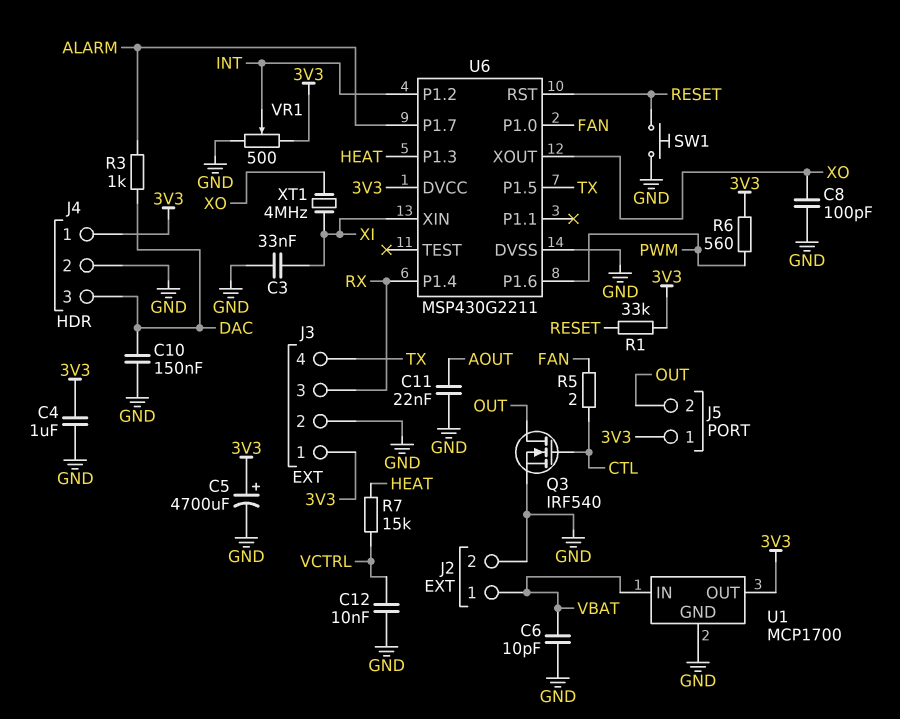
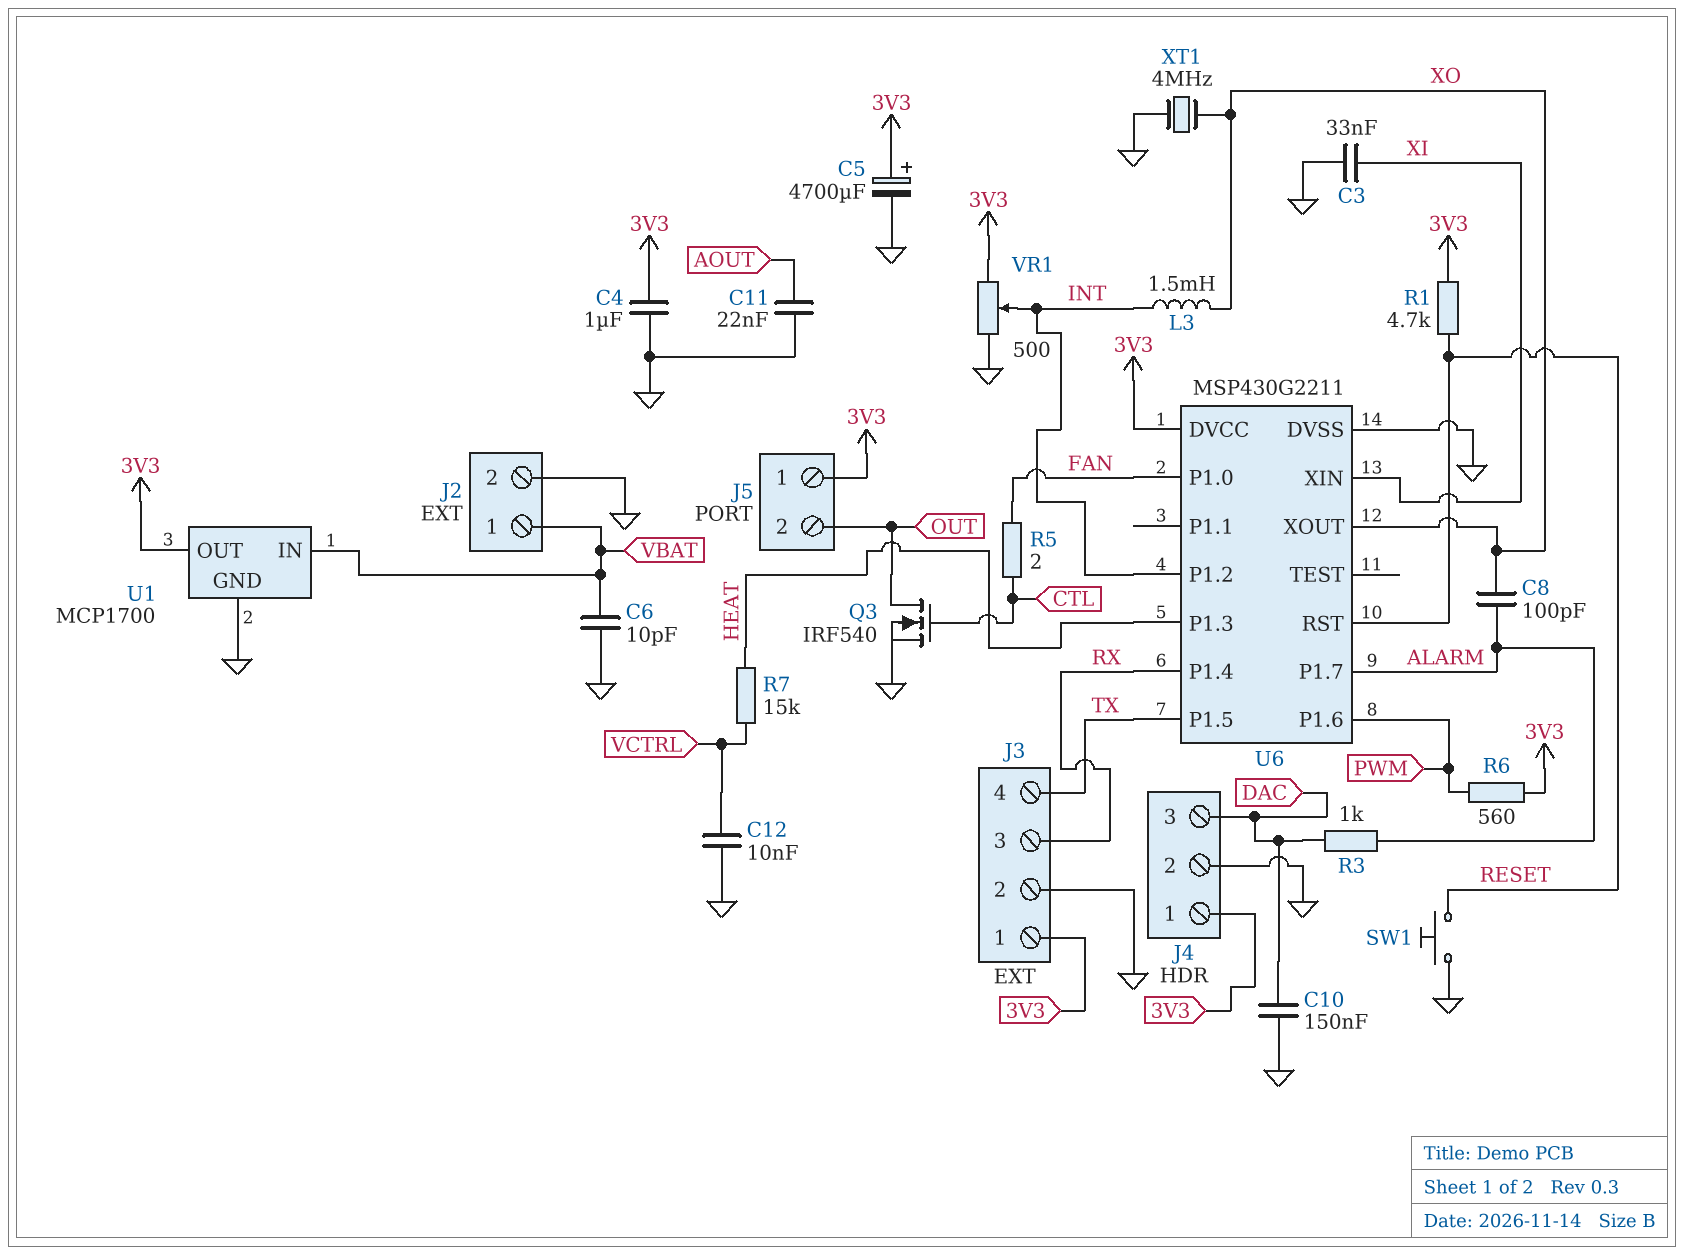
C8: 100pF (GND, XO) -> 100pF (ALARM, XO)
L3: none -> 1.5mH (INT, XO)
R1: 33k (3V3, RESET) -> 4.7k (3V3, RESET)
XT1: 4MHz (XI, XO) -> 4MHz (GND, XO)

